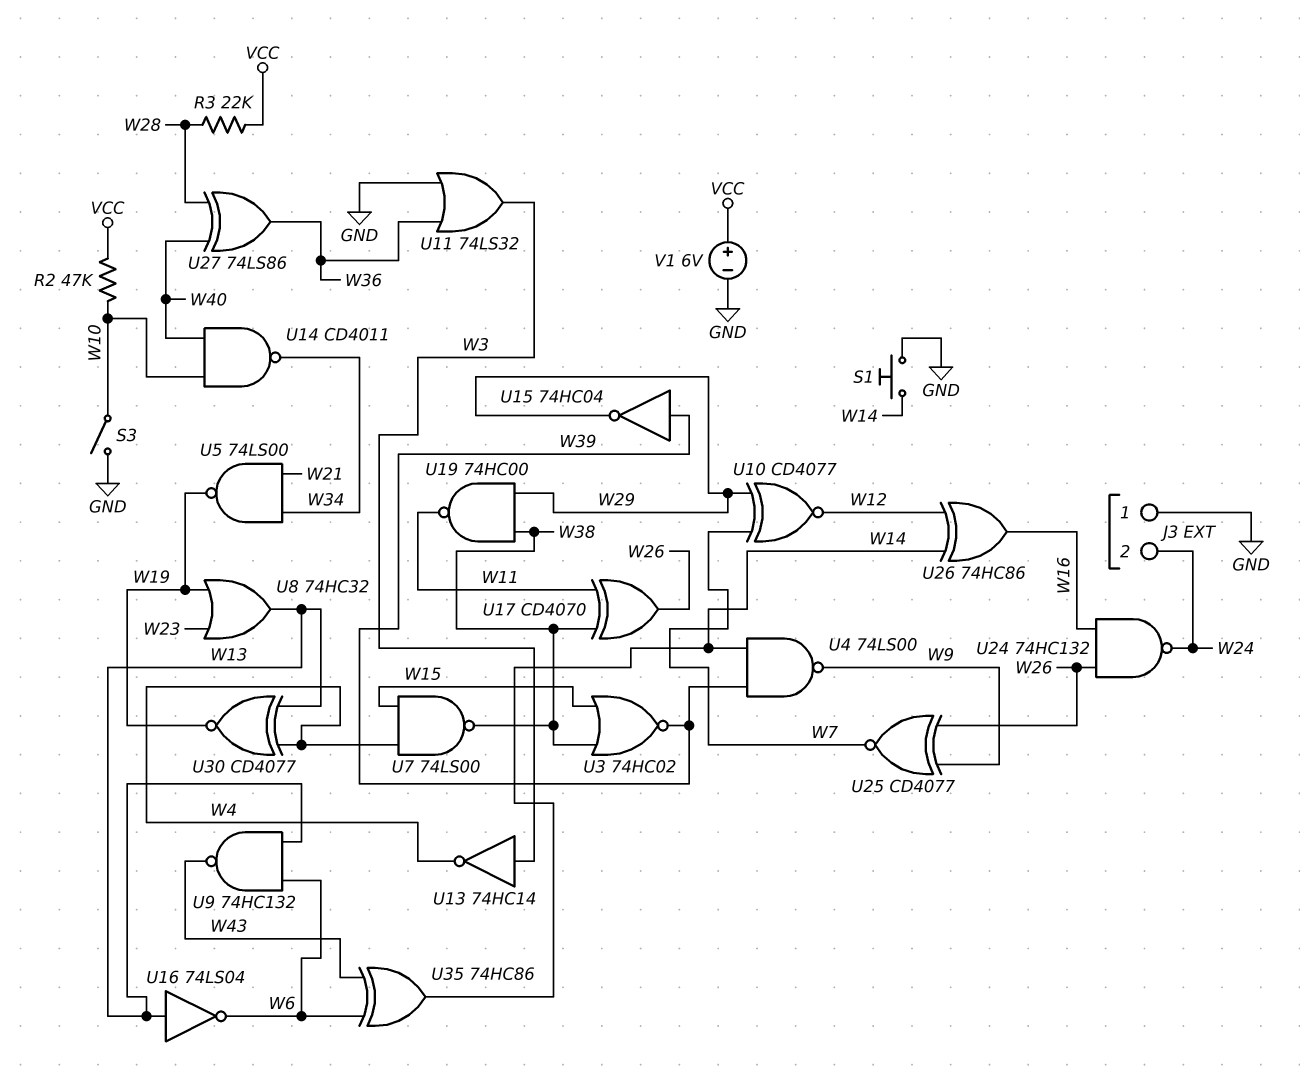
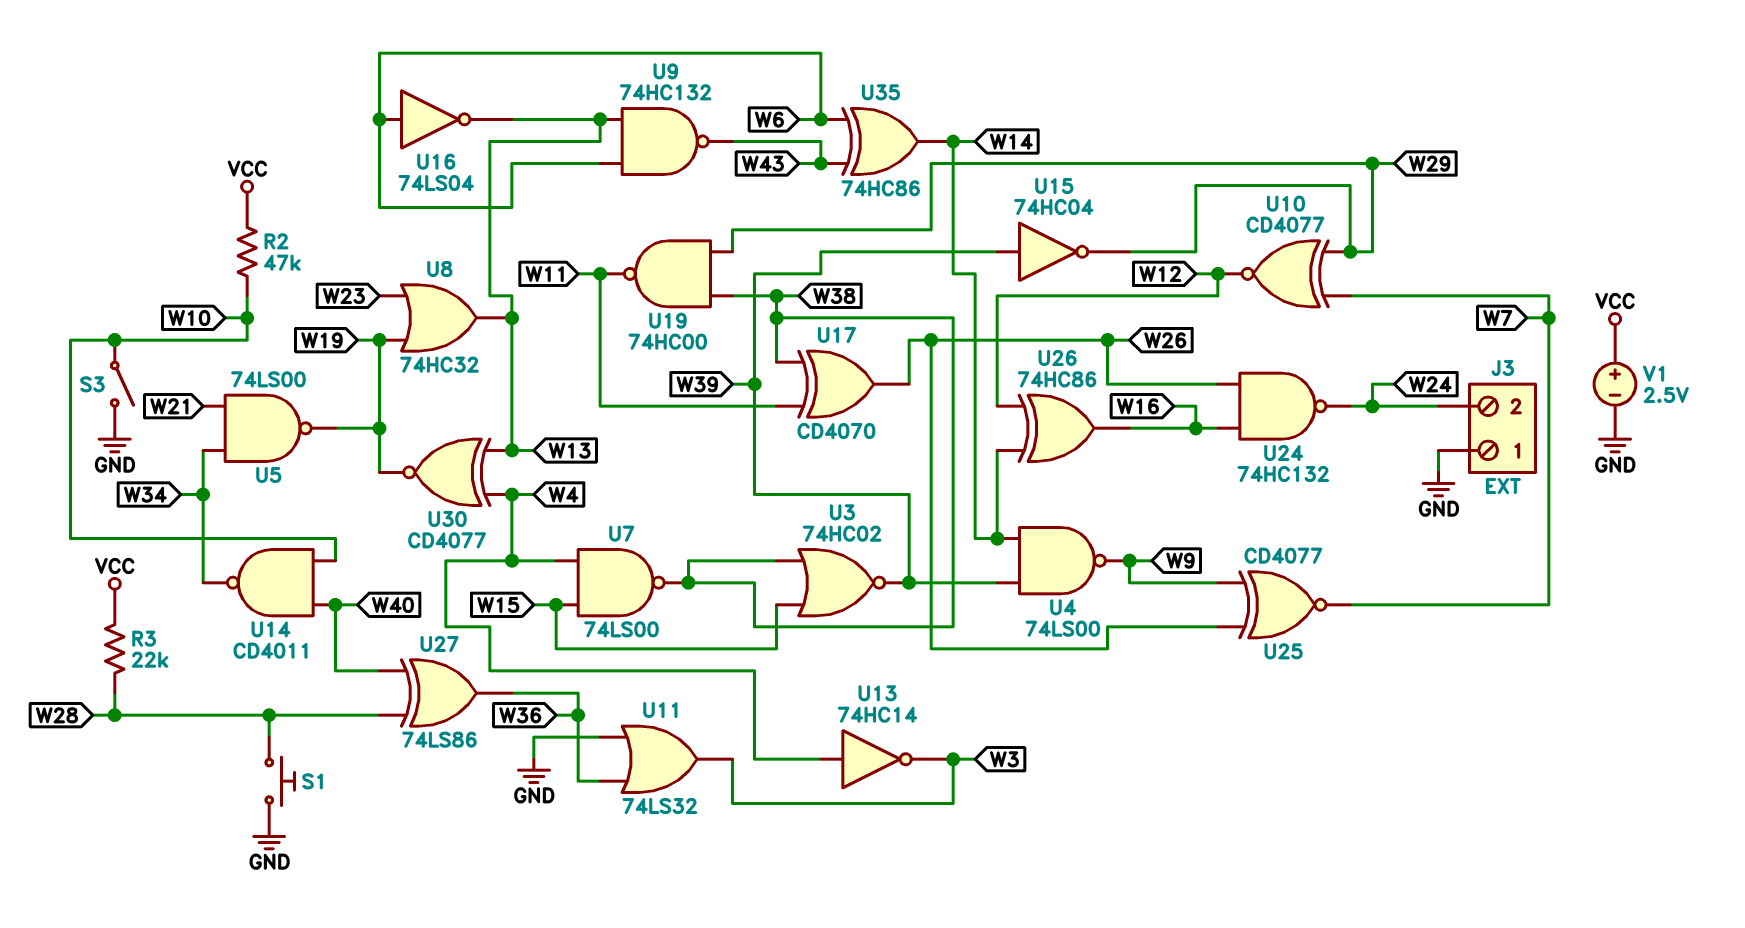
S1: button (GND, W14) -> button (GND, W28)
U13: NOT 74HC14 (in W3, out W4) -> NOT 74HC14 (in W4, out W3)
U16: NOT 74LS04 (in W13, out W6) -> NOT 74LS04 (in W6, out W13)
V1: 6V (plus VCC, minus GND) -> 2.5V (plus VCC, minus GND)

